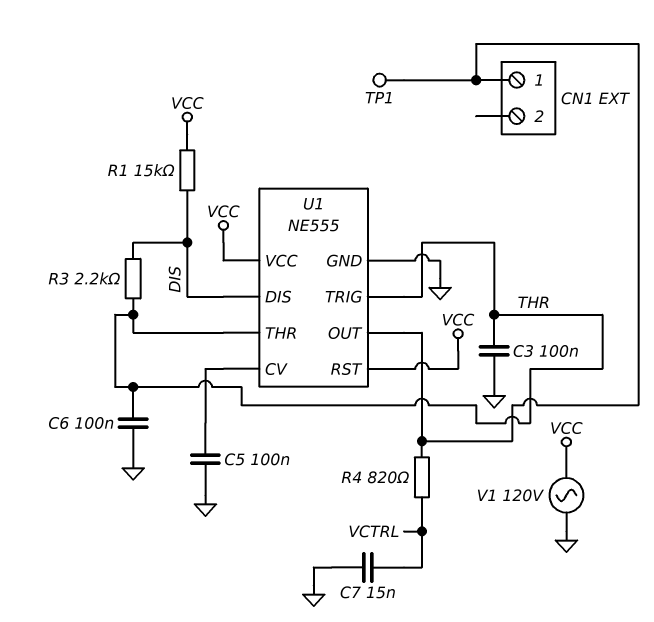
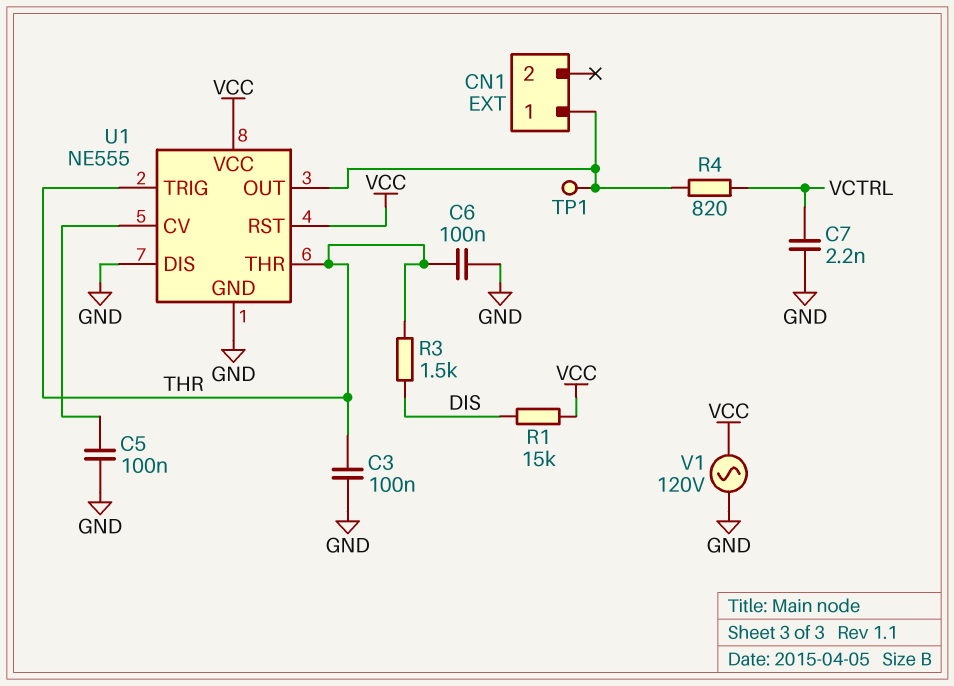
C7: 15nF (GND, VCTRL) -> 2.2nF (GND, VCTRL)
R3: 2.2k (DIS, THR) -> 1.5k (DIS, THR)
U1 pin DIS: DIS -> GND

